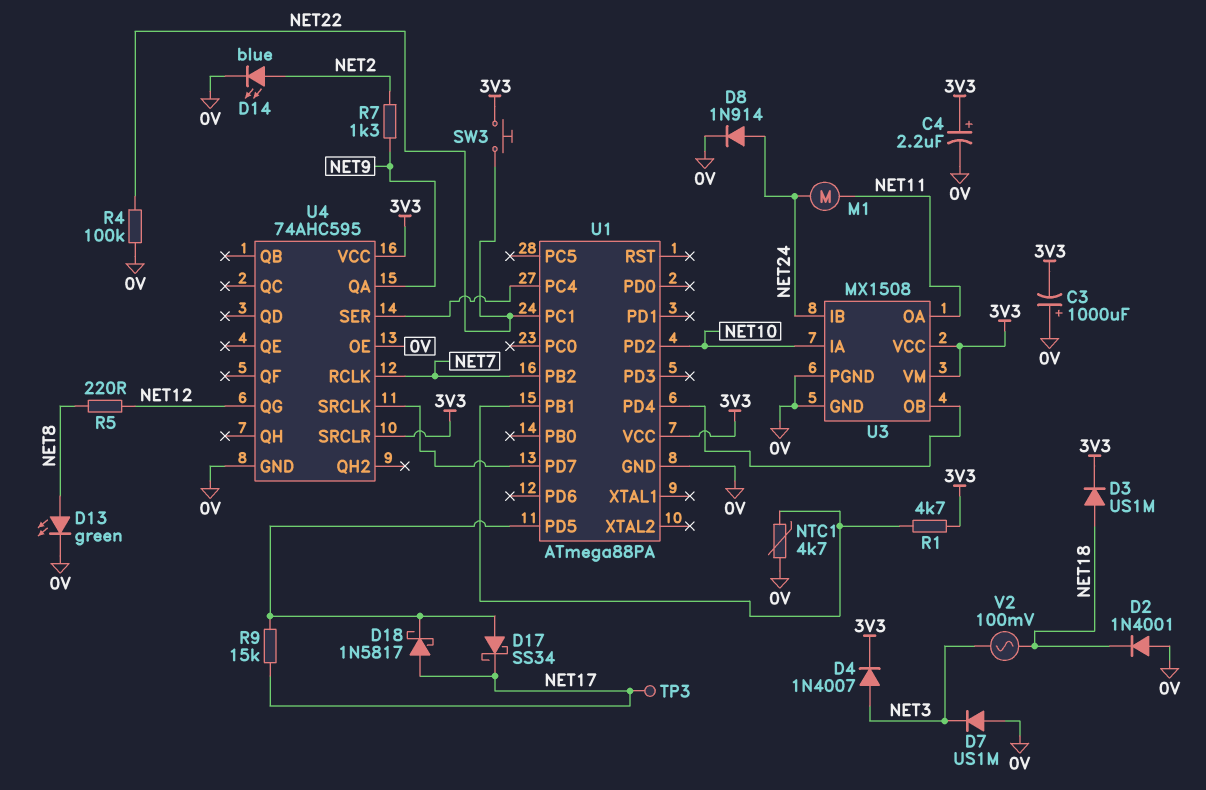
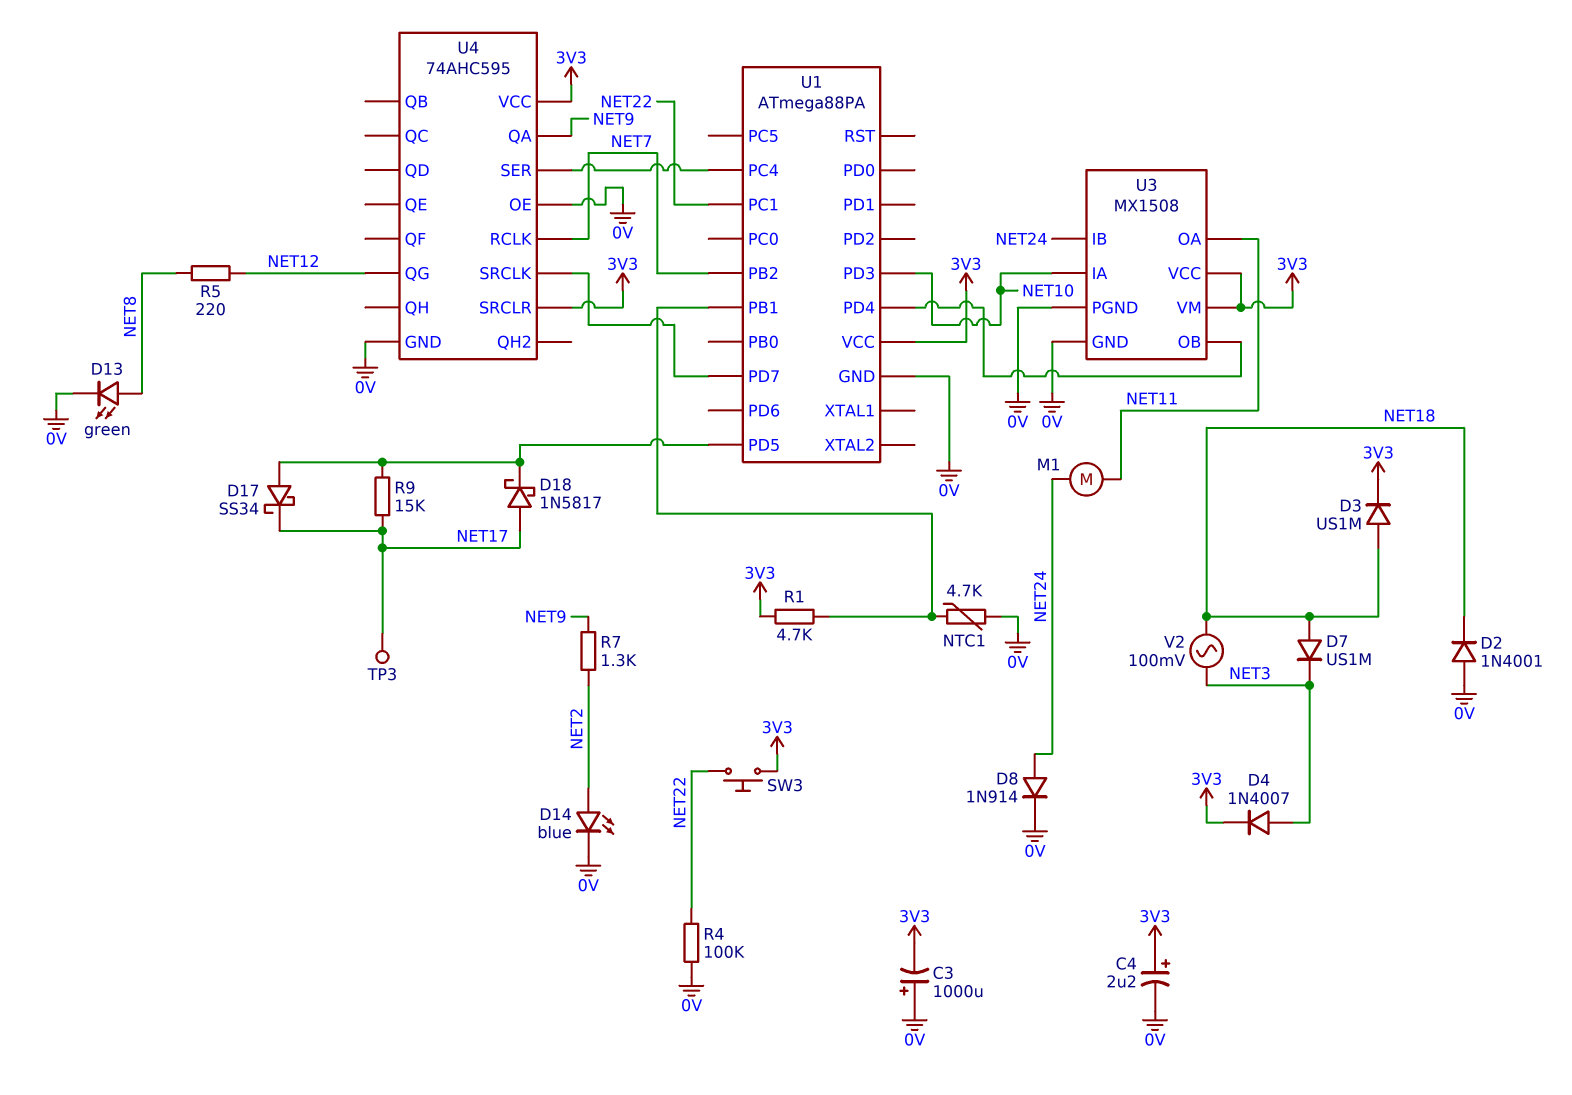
D7: diode US1M (A 0V, K NET3) -> diode US1M (A NET18, K NET3)
U1 pin PD2: NET10 -> none
U1 pin PD3: none -> NET10

